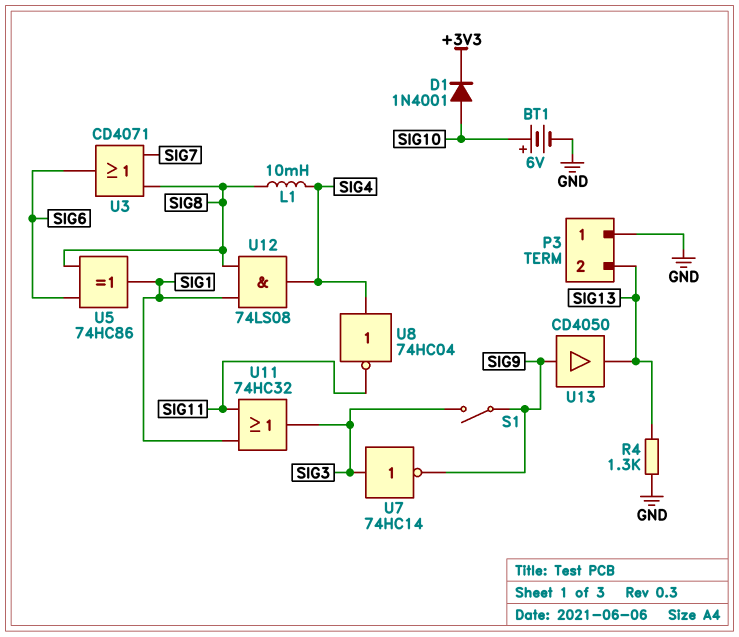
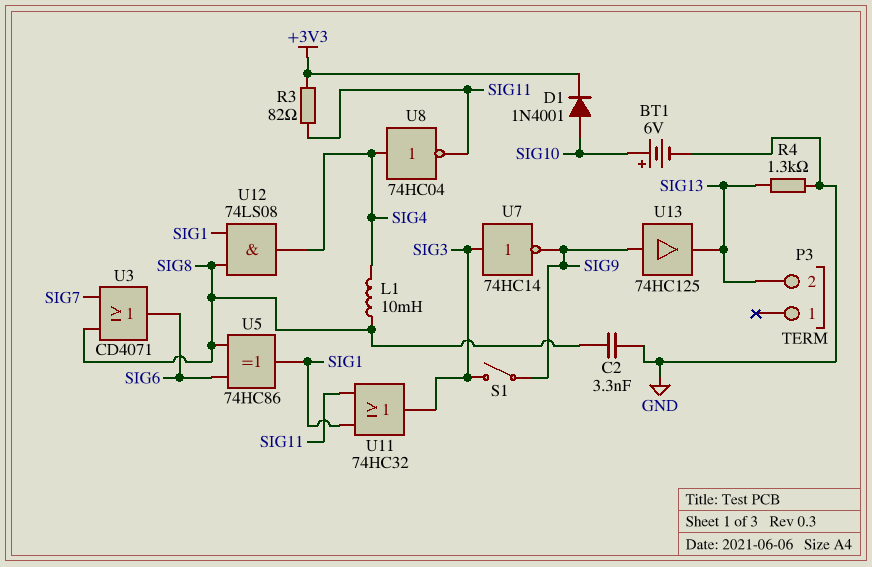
C2: none -> 3.3nF (GND, SIG8)
P3 pin 1: GND -> none
R3: none -> 82 (+3V3, SIG11)
U13: buffer CD4050 (in SIG9, out SIG13) -> buffer 74HC125 (in SIG9, out SIG13)

